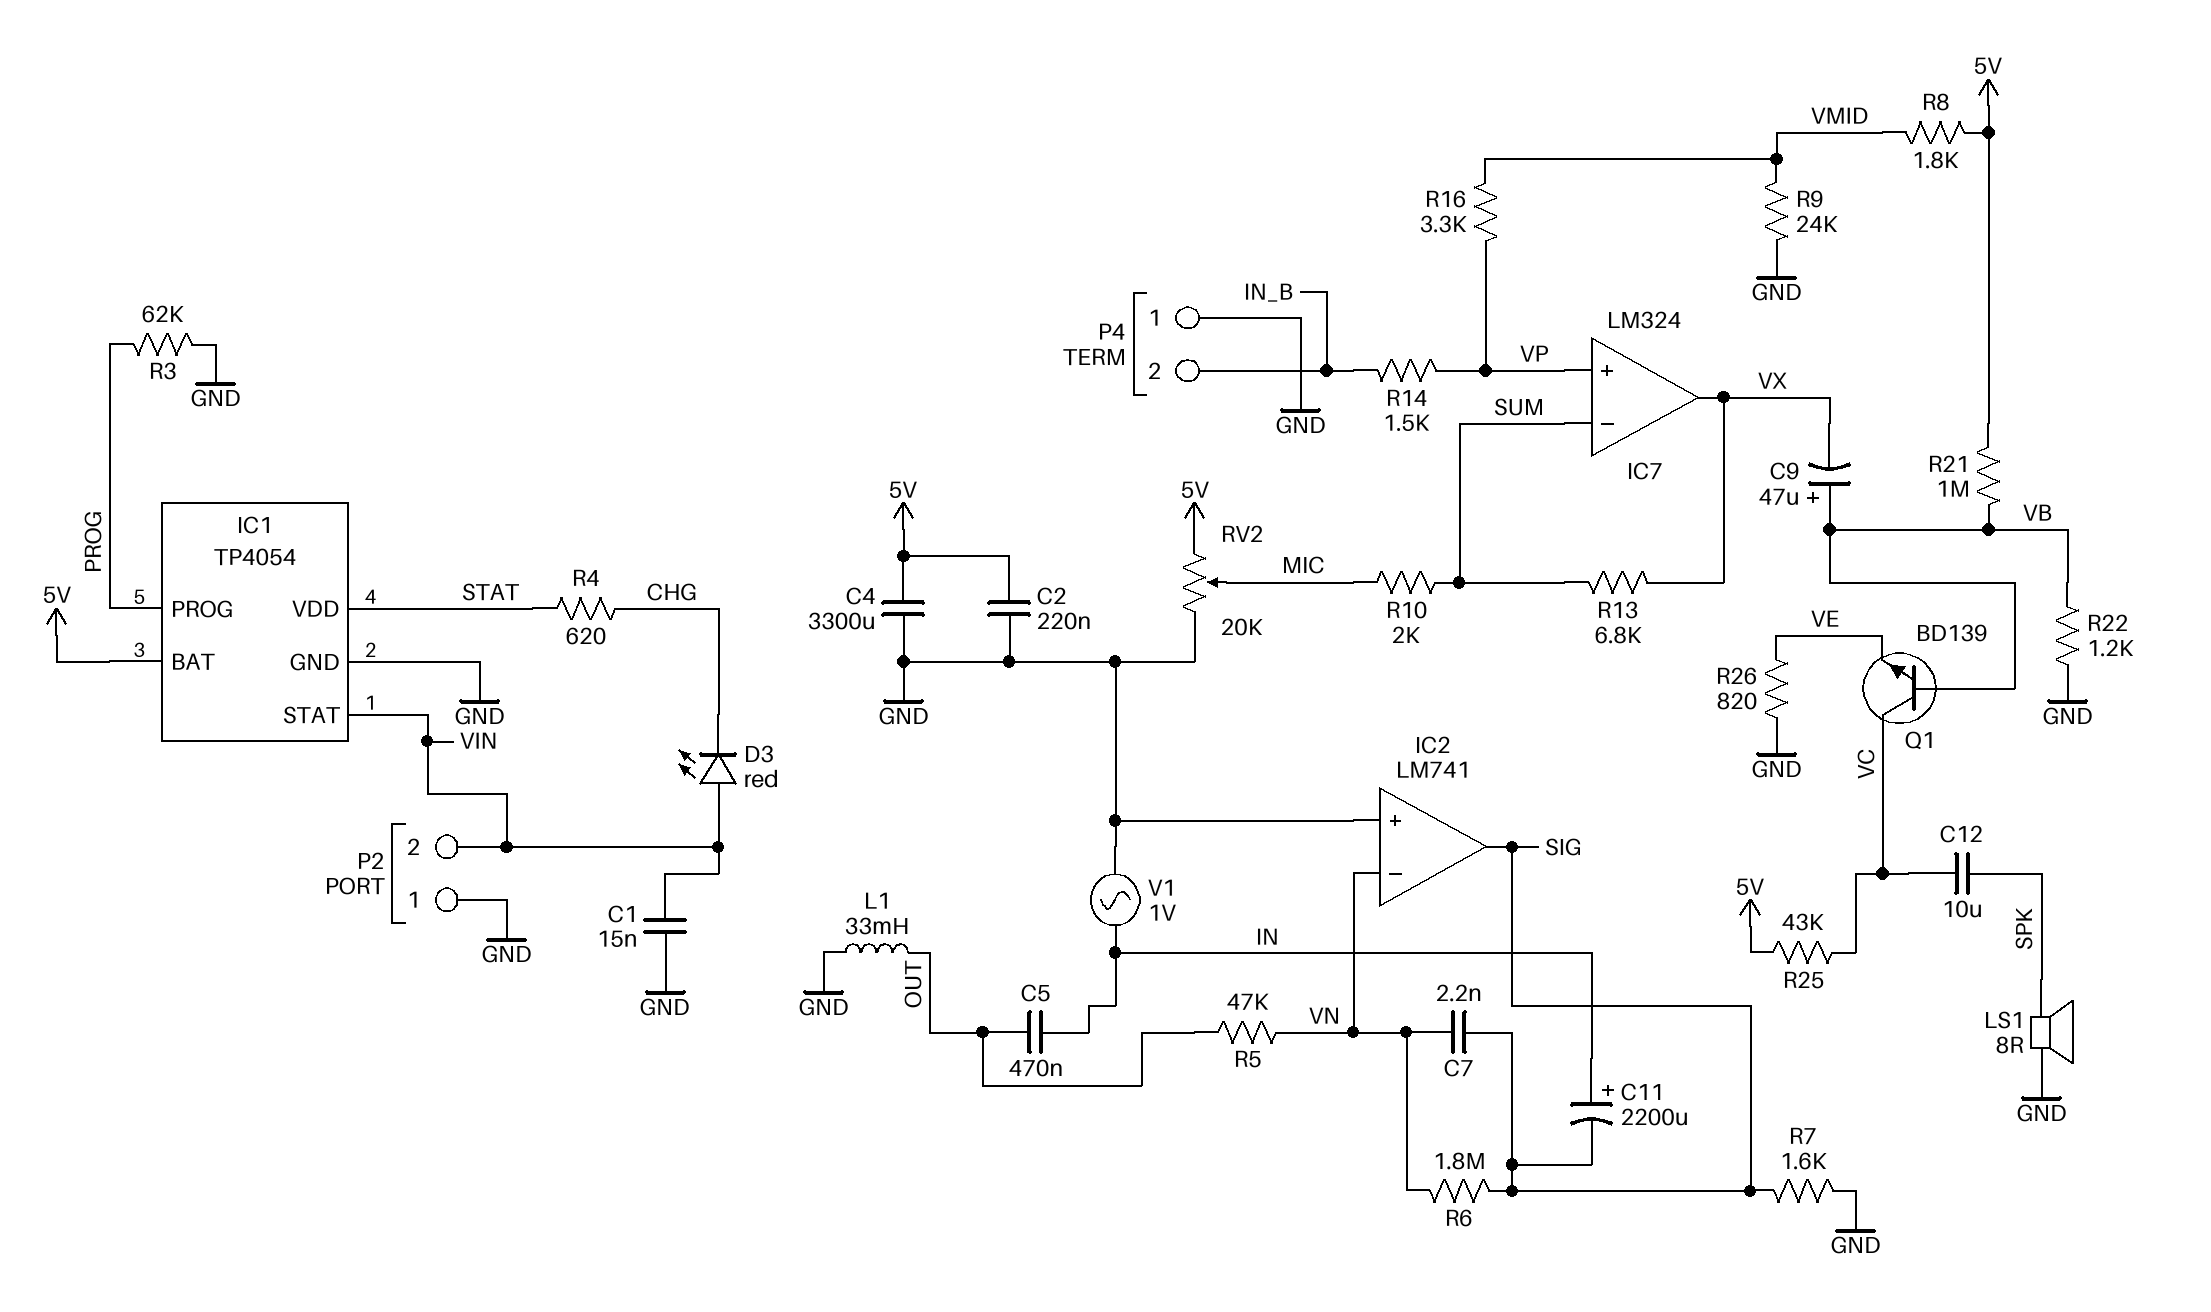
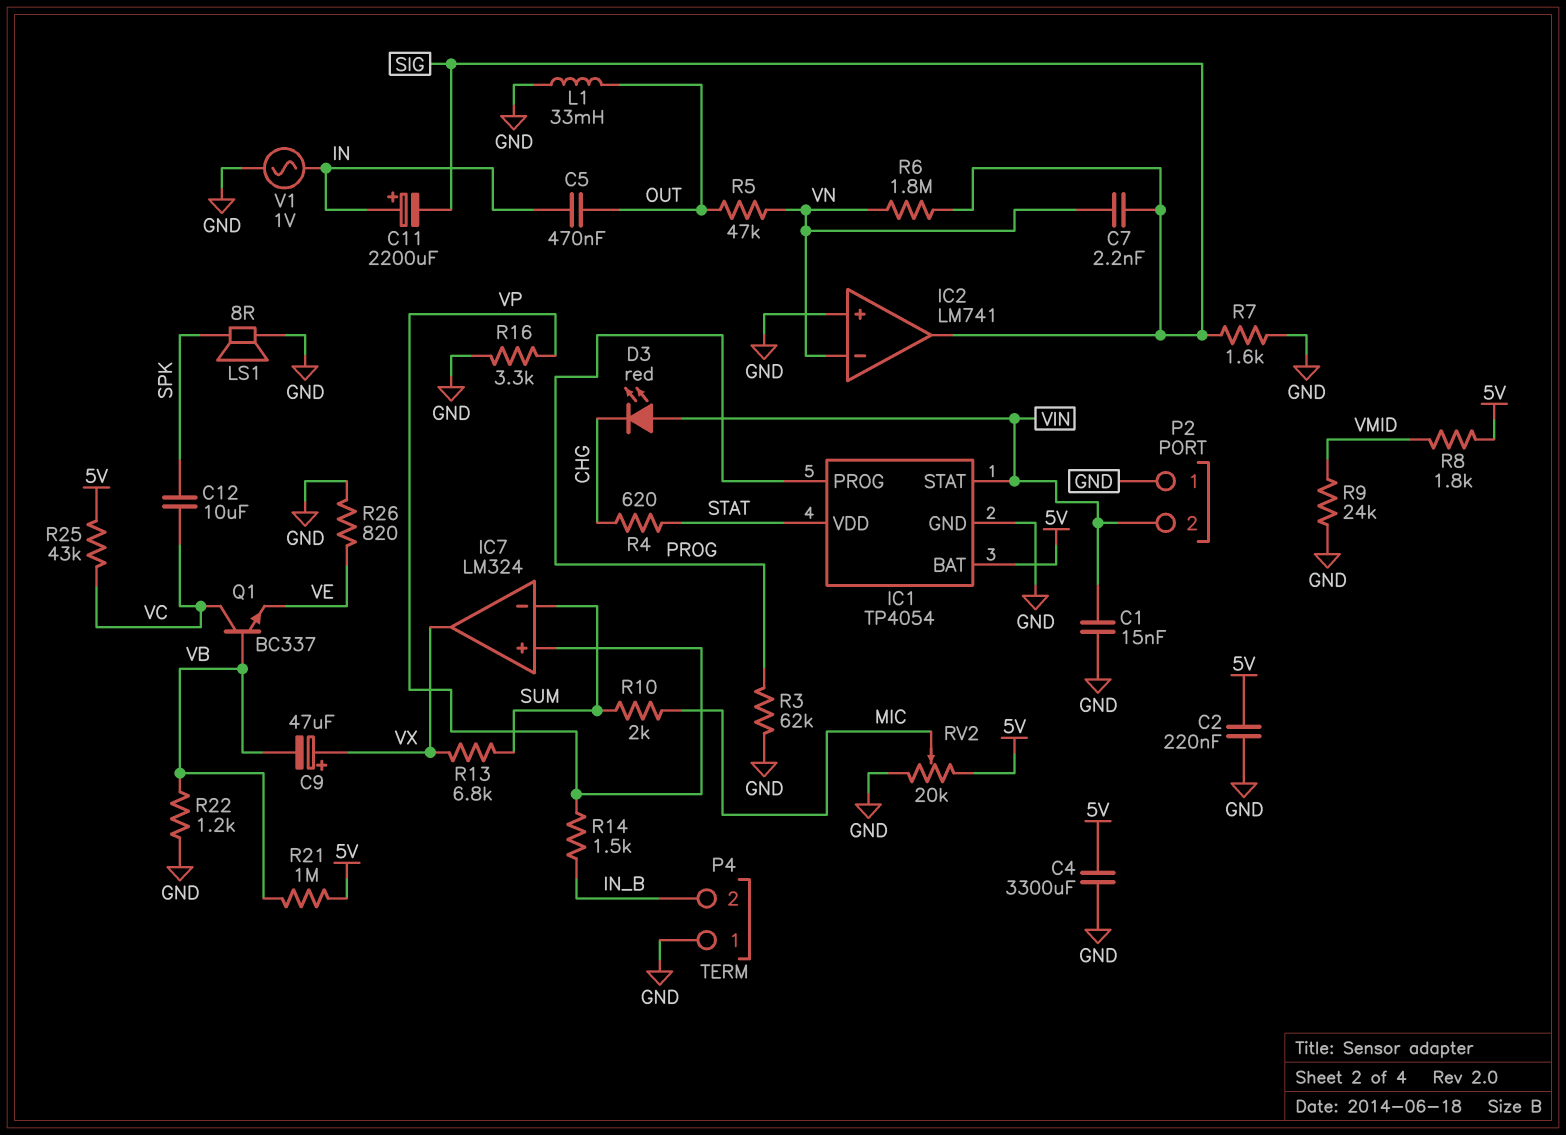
C9: 47uF (plus VB, minus VX) -> 47uF (plus VX, minus VB)
Q1: NPN BD139 (B VB, C VC, E VE) -> NPN BC337 (B VB, C VC, E VE)
R16: 3.3k (VMID, VP) -> 3.3k (GND, VP)

